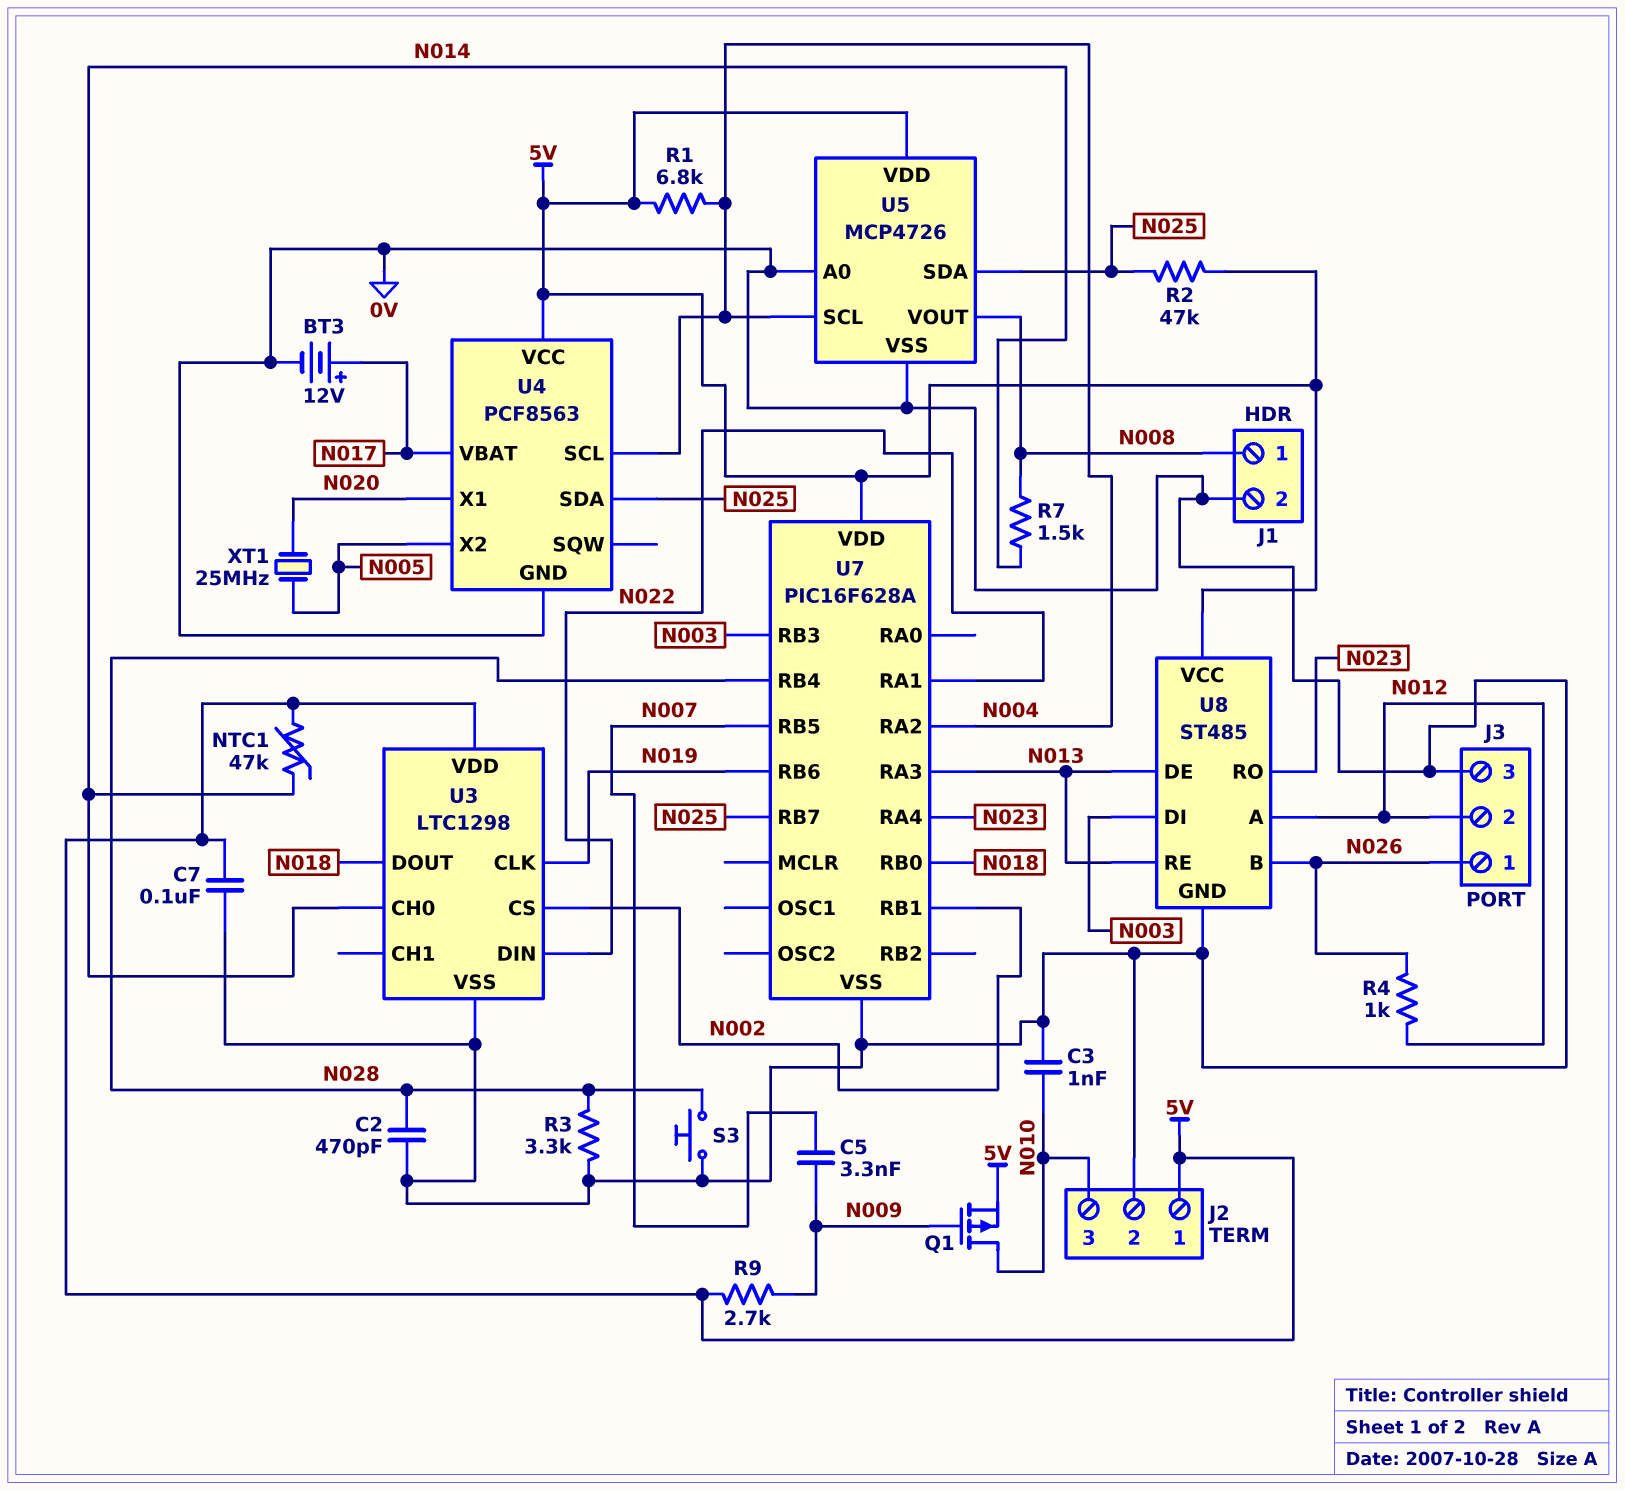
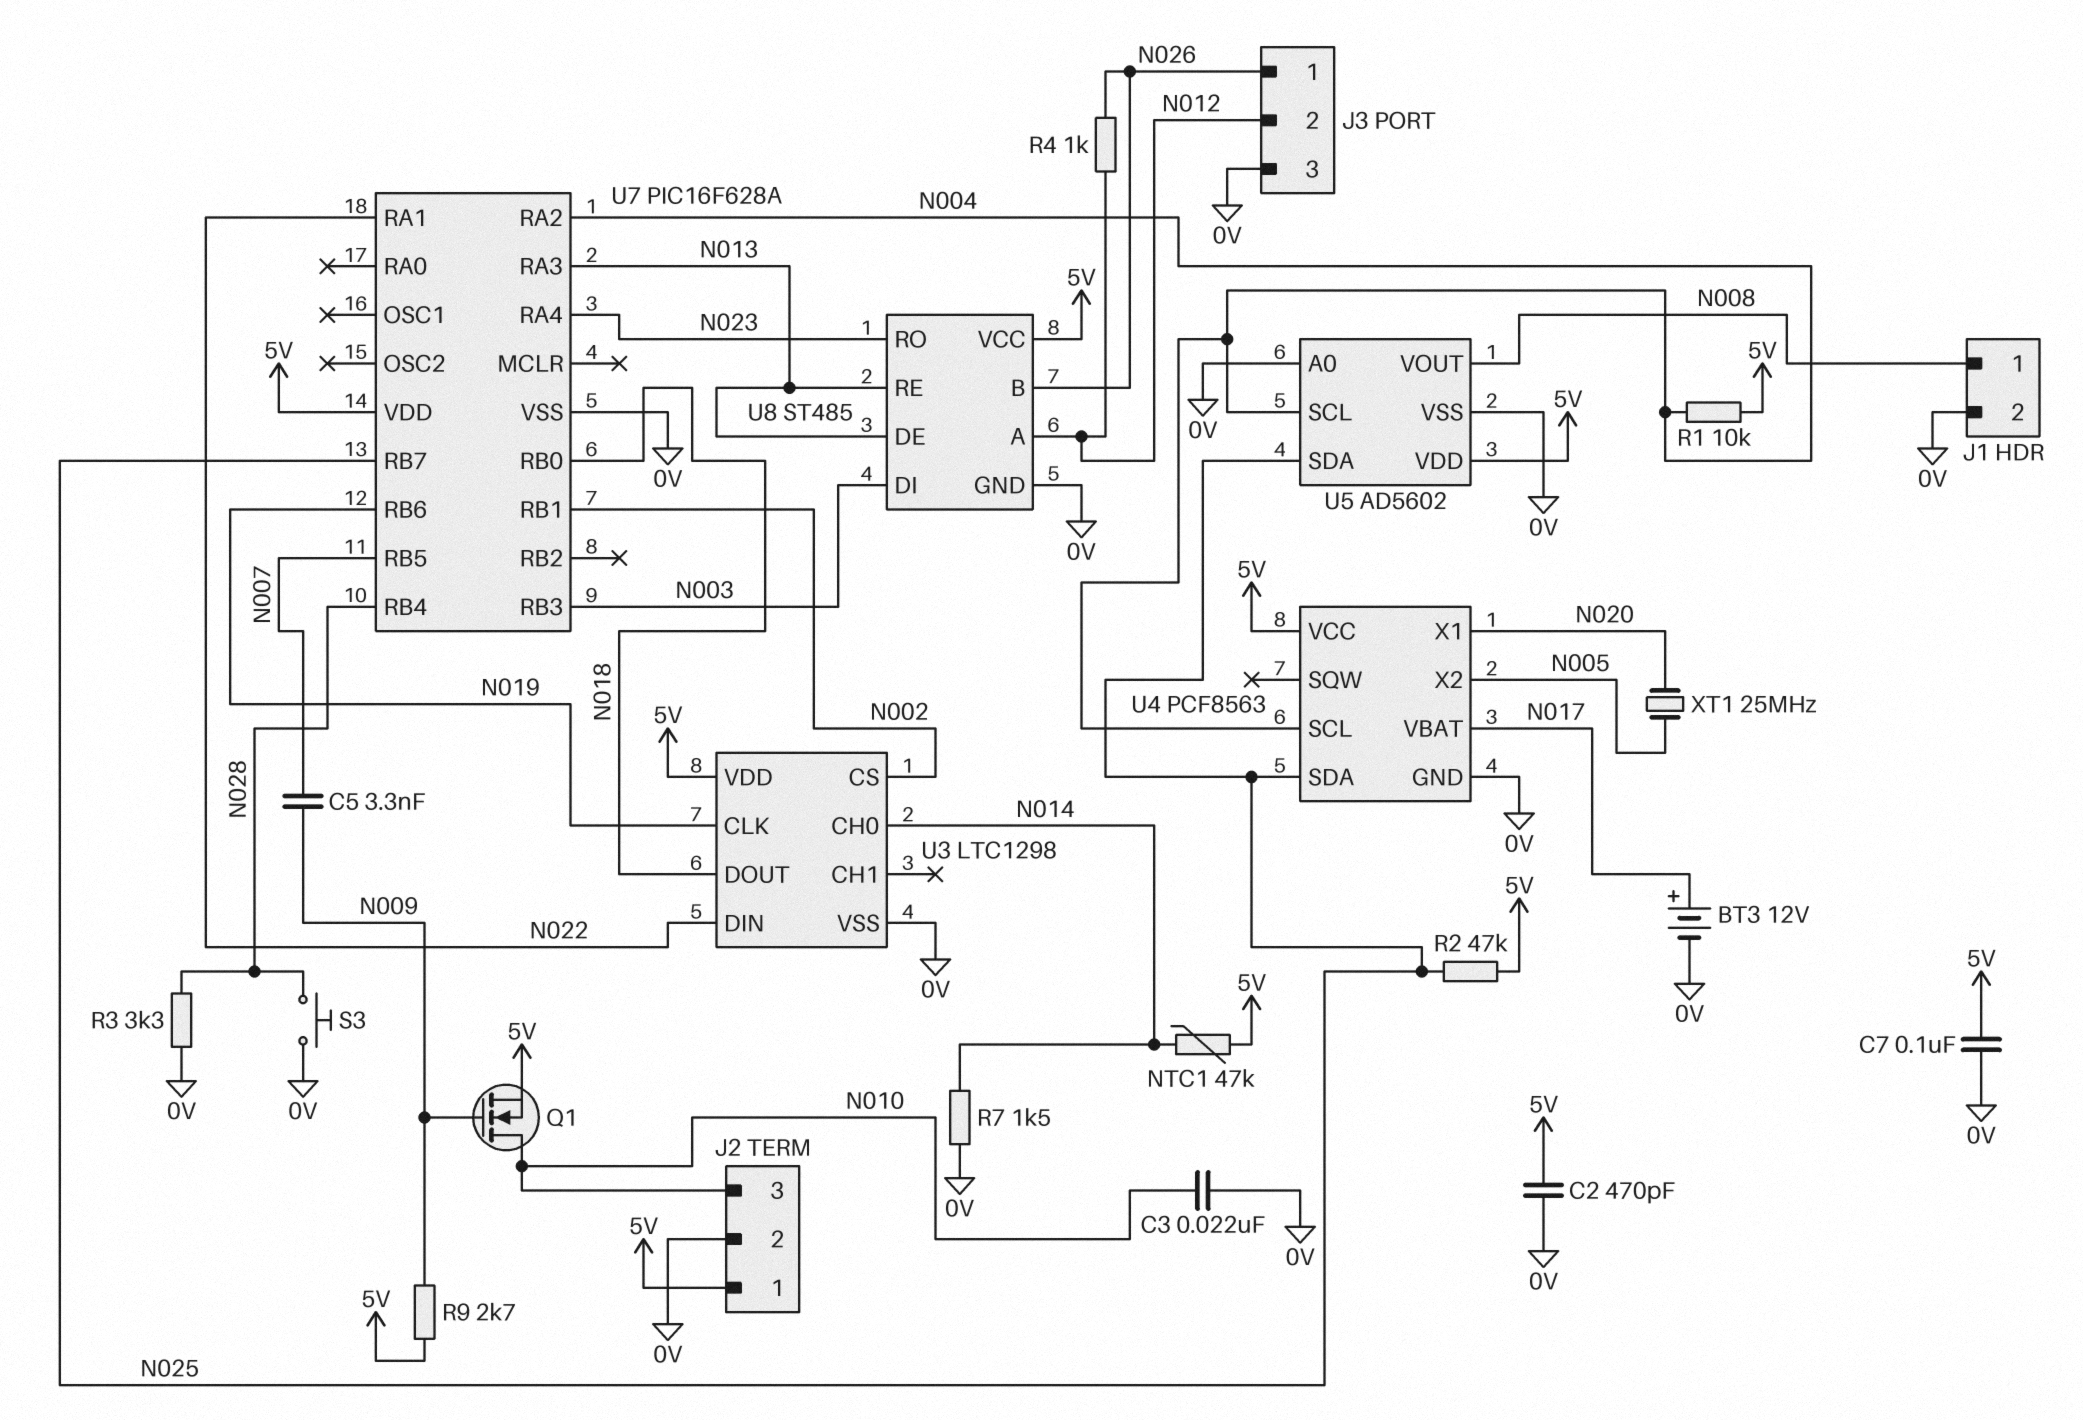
C2: 470pF (0V, N028) -> 470pF (0V, 5V)
C3: 1nF (0V, N010) -> 22nF (0V, N010)
Q1: PMOS (G N009, D N010, S 5V) -> NMOS (G N009, D N010, S 5V)
R1: 6.8k (5V, N004) -> 10k (5V, N004)
R7: 1.5k (N008, N014) -> 1.5k (0V, N014)
U5: MCP4726 -> AD5602

